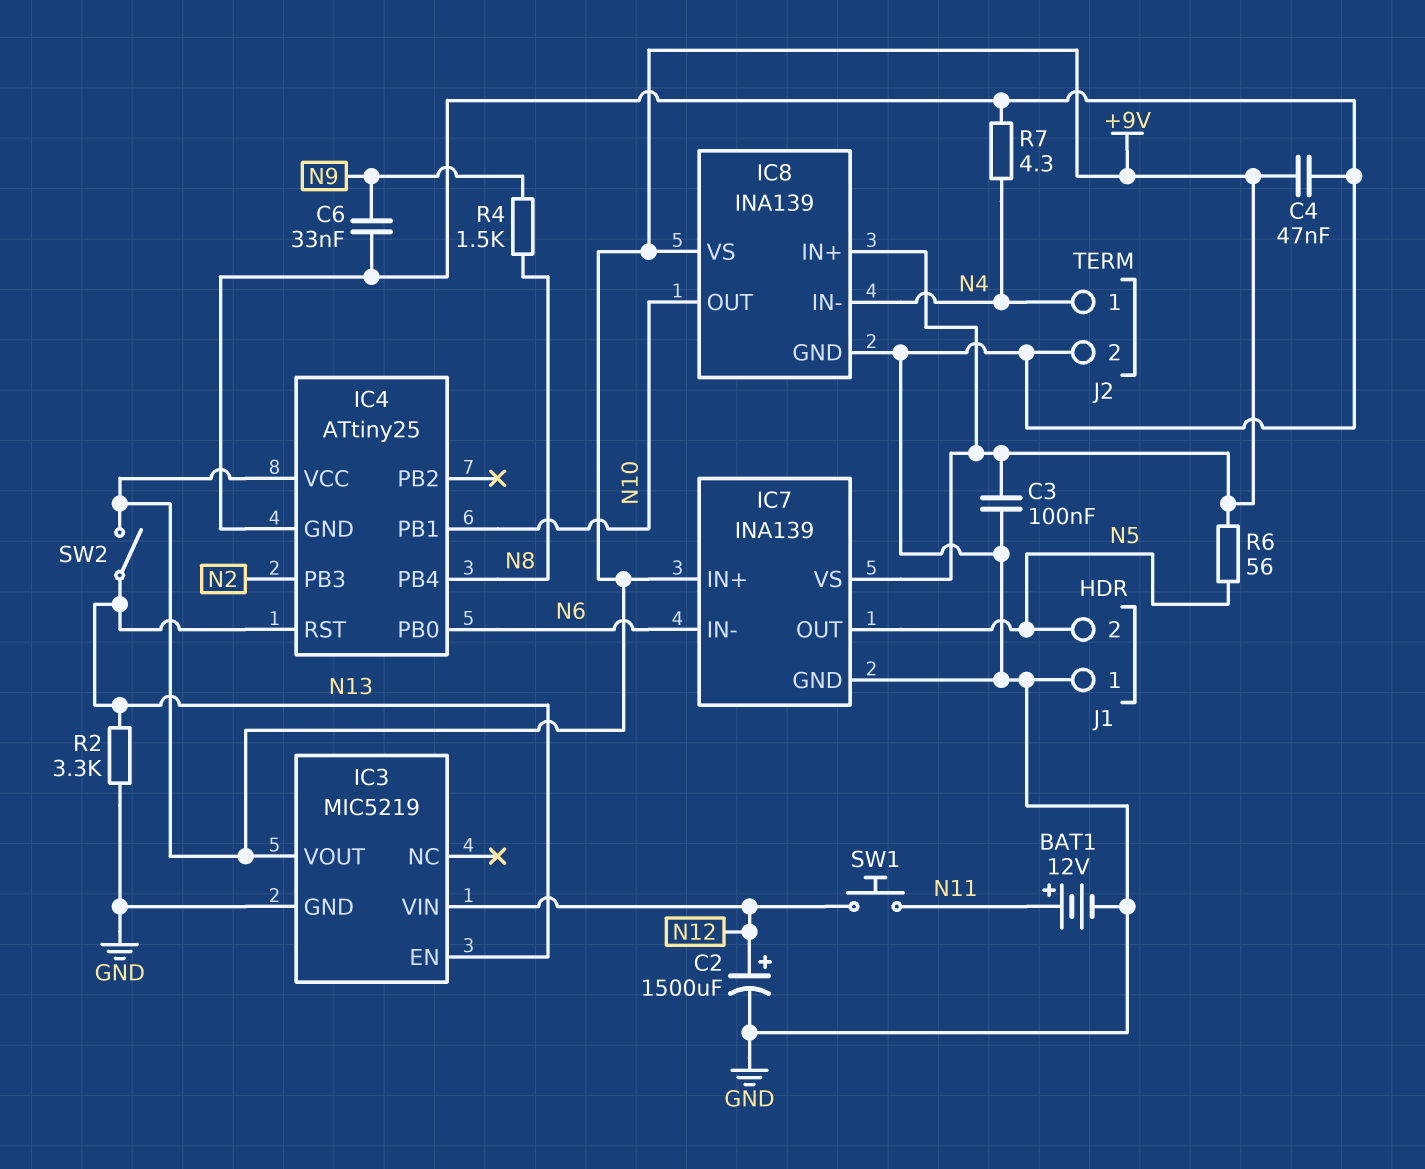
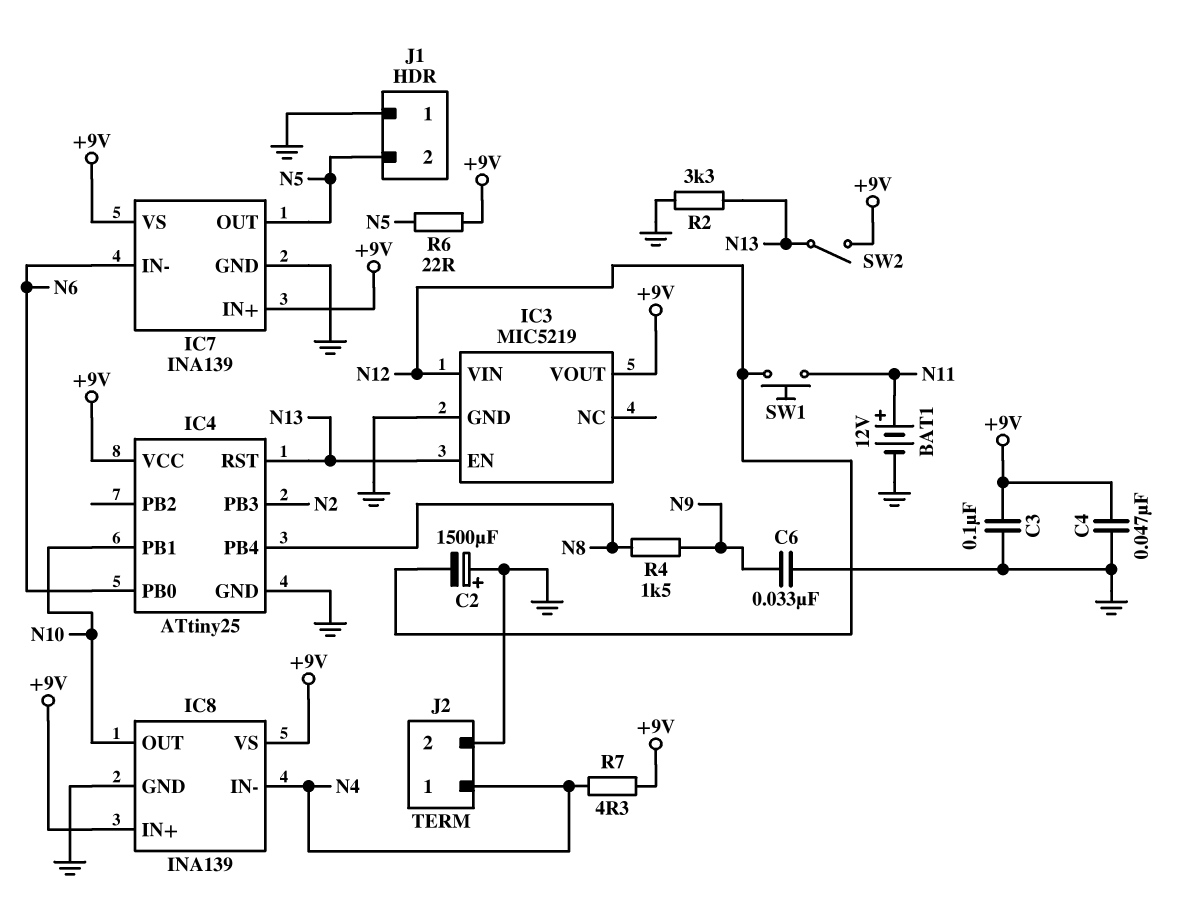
C2: 1500uF (plus N12, minus GND) -> 1500uF (plus GND, minus N12)
R6: 56 (+9V, N5) -> 22 (+9V, N5)
R7: 4.3 (GND, N4) -> 4.3 (+9V, N4)

